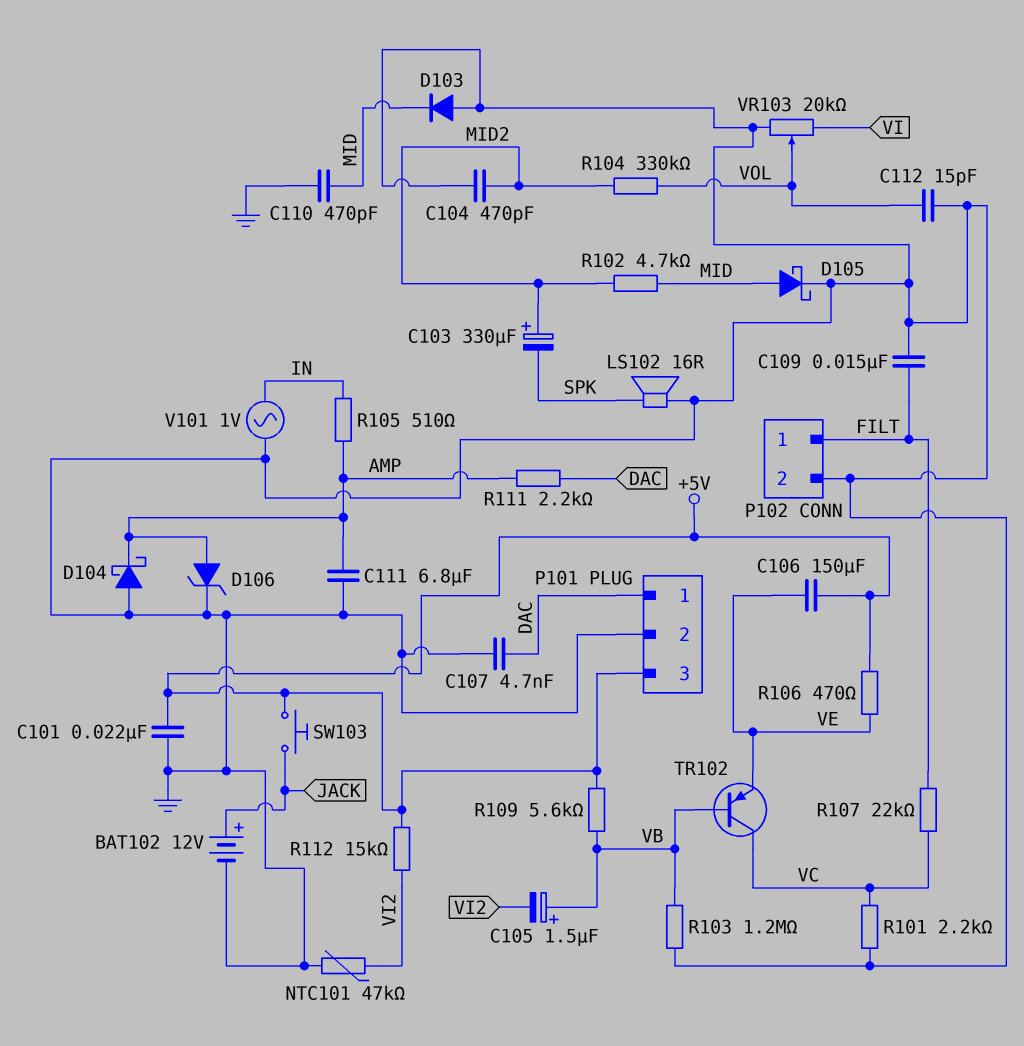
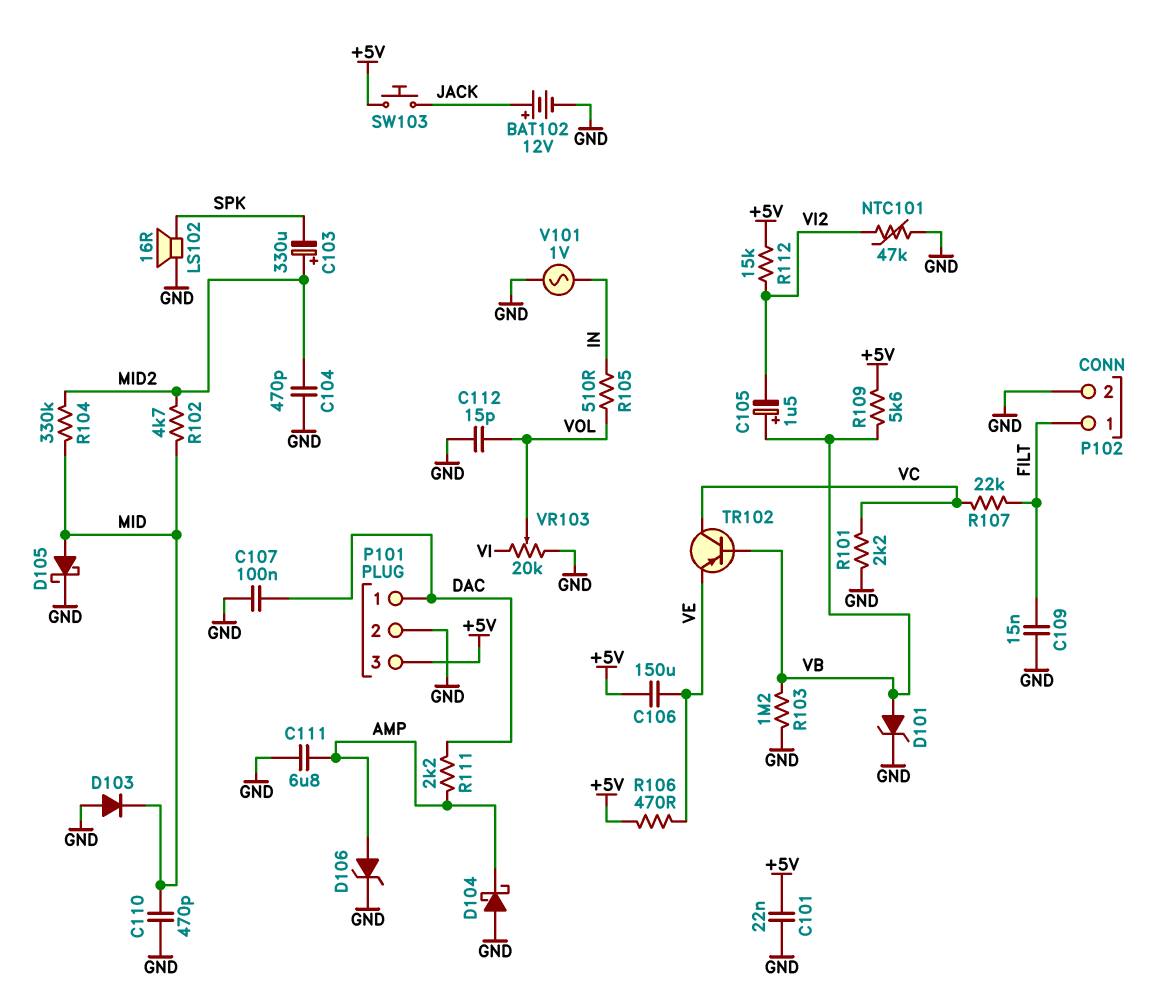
C107: 4.7nF (DAC, GND) -> 100nF (DAC, GND)
D101: none -> zener (A VB, K GND)
R104: 330k (MID2, VOL) -> 330k (MID, MID2)
R105: 510 (AMP, IN) -> 510 (IN, VOL)

